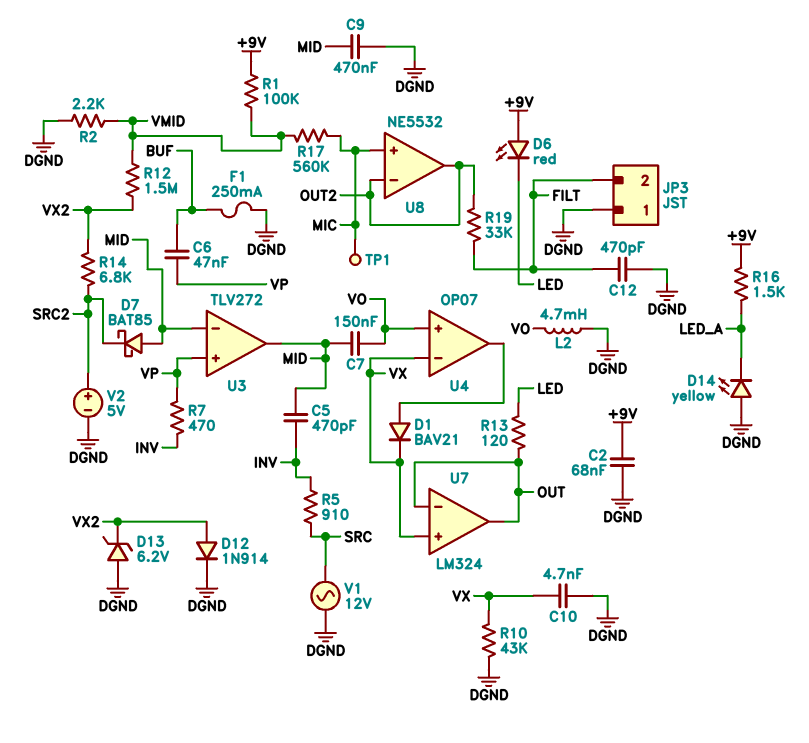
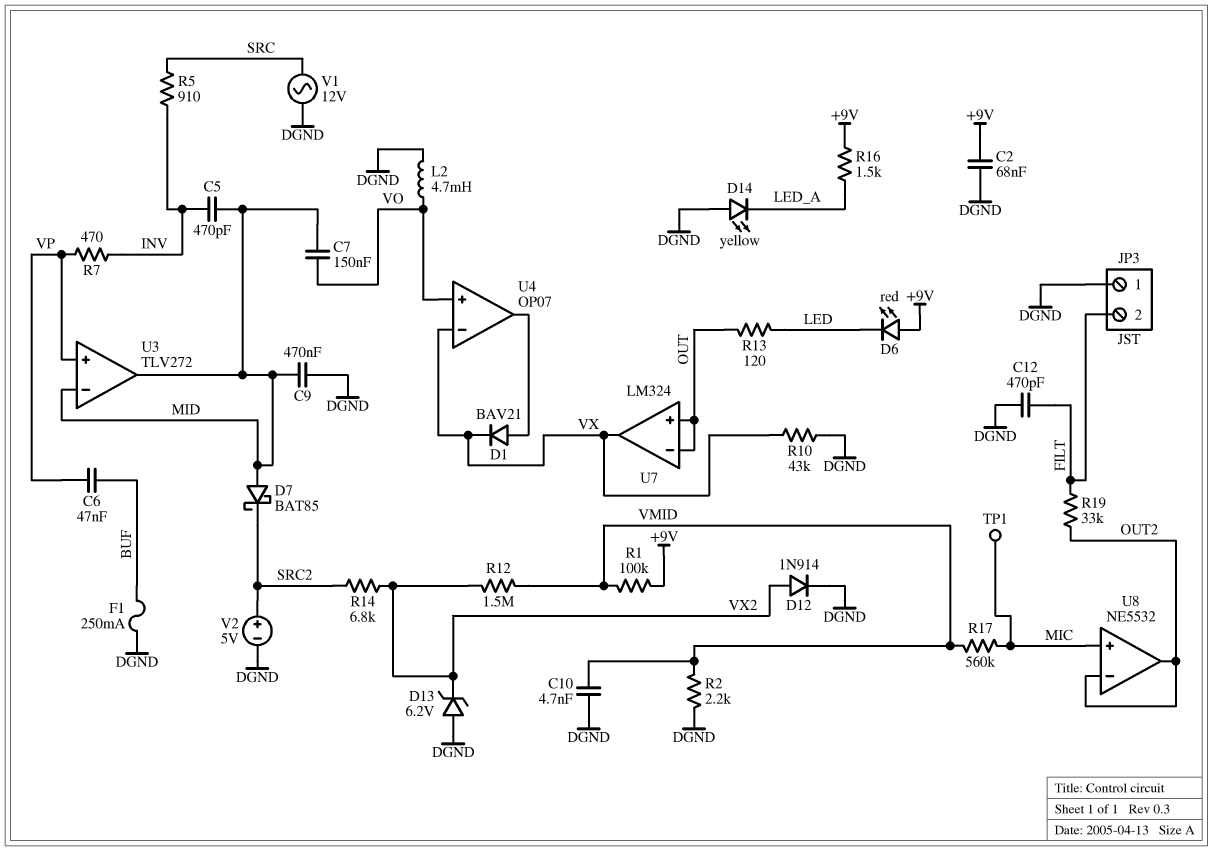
C10: 4.7nF (DGND, VX) -> 4.7nF (DGND, VMID)
U7 pin in+: VX -> OUT
U7 pin out: OUT -> VX

